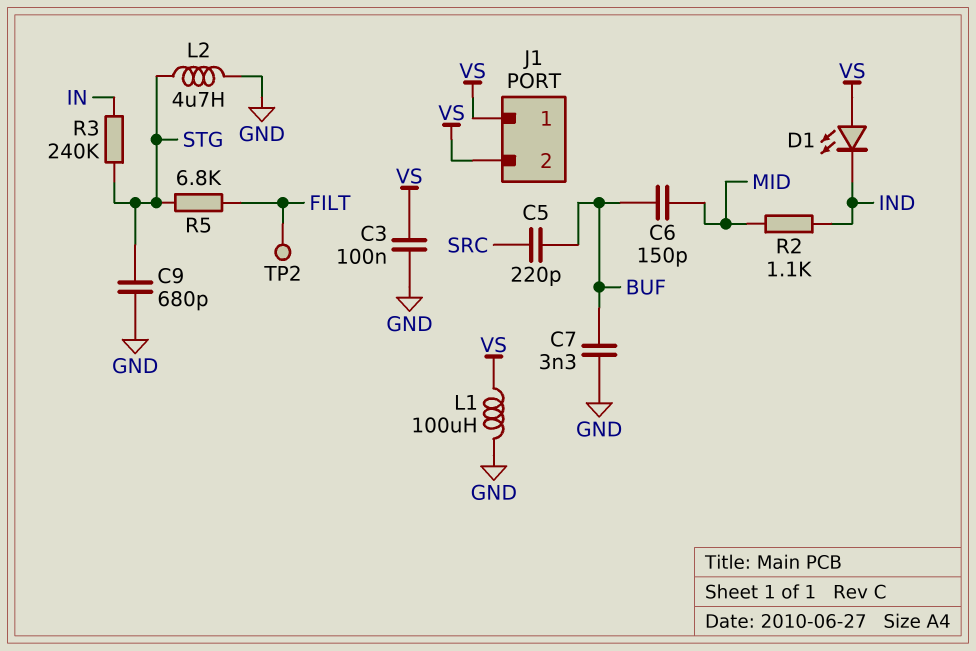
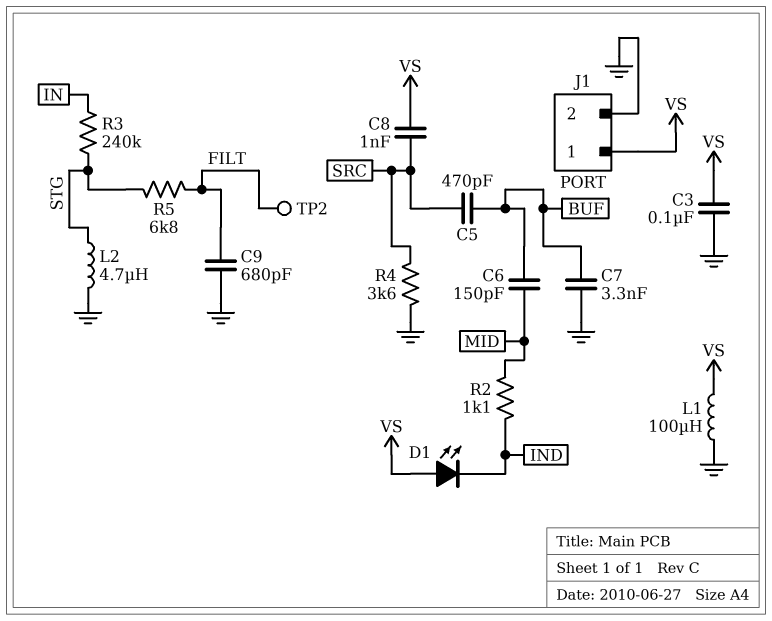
C5: 220pF (BUF, SRC) -> 470pF (BUF, SRC)
C8: none -> 1nF (SRC, VS)
C9: 680pF (GND, STG) -> 680pF (FILT, GND)
J1 pin 2: VS -> GND
R4: none -> 3.6k (GND, SRC)

